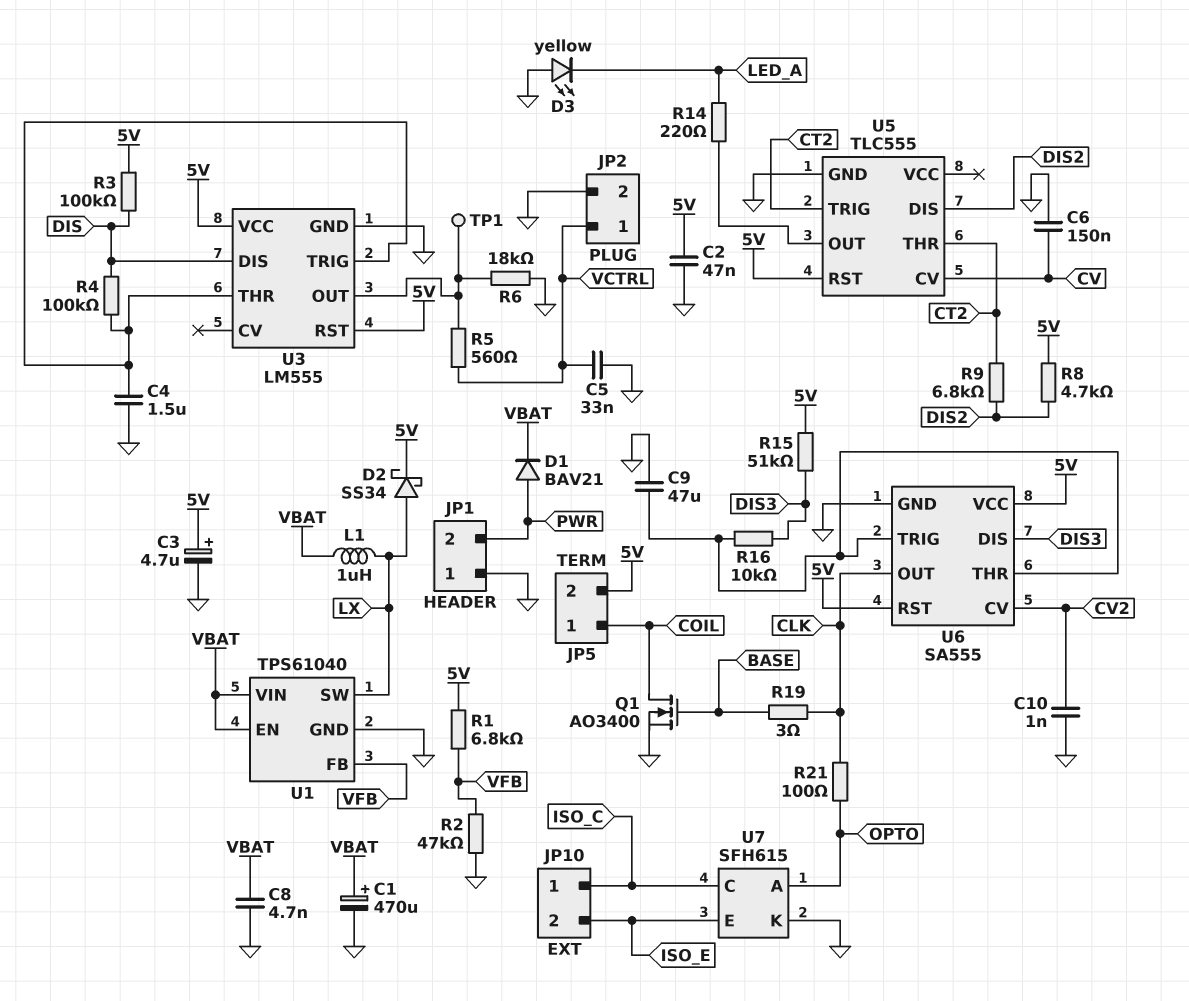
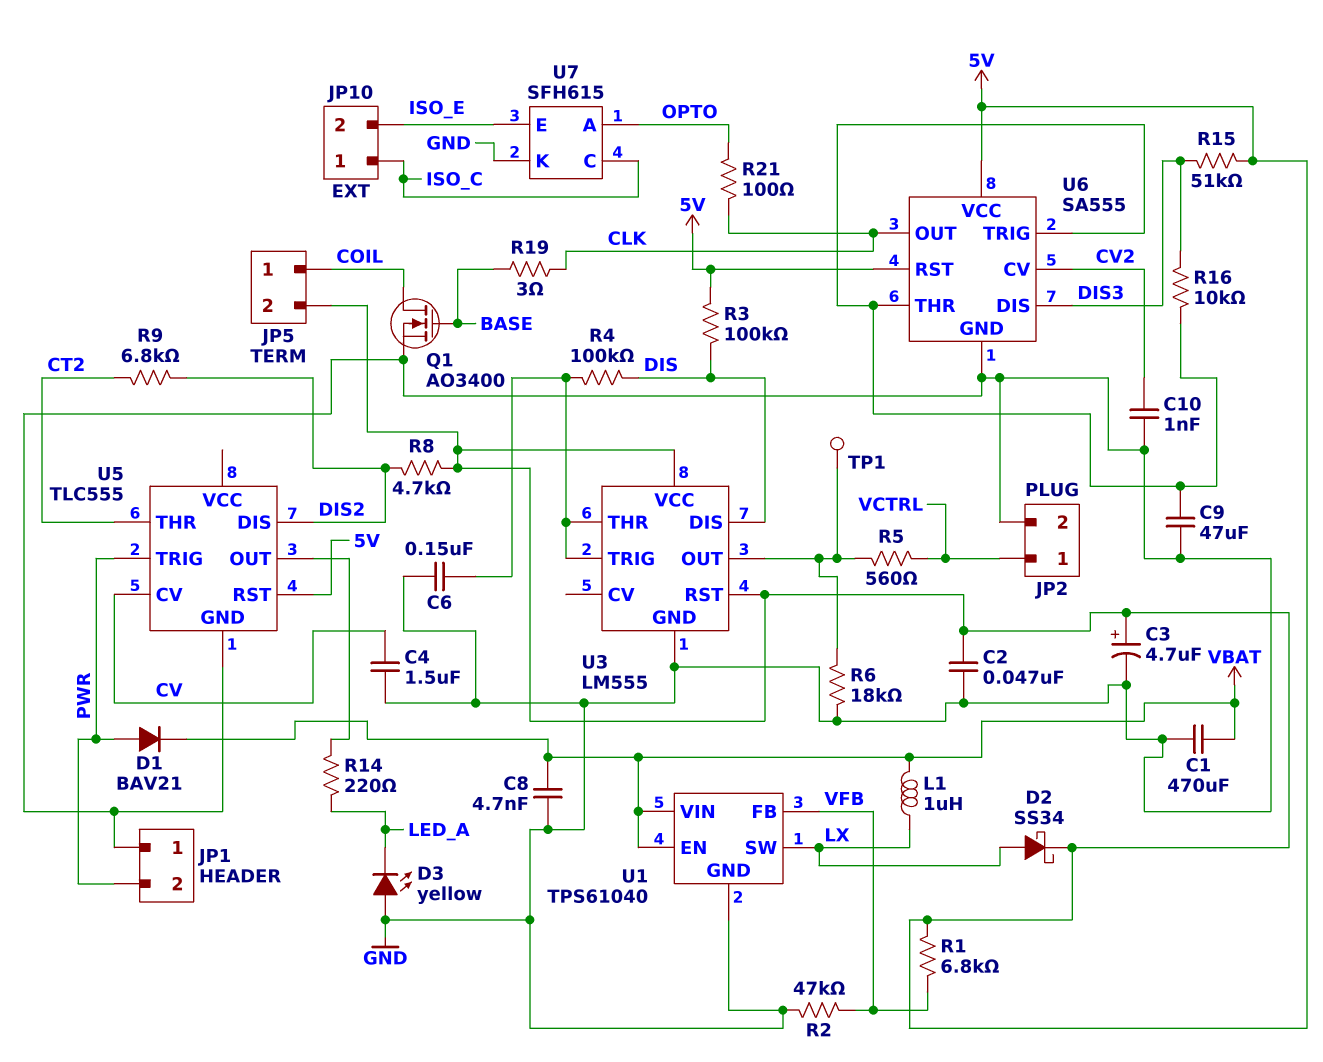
C1: 470uF (plus VBAT, minus GND) -> 470uF (GND, VBAT)
C4: 1.5uF (GND, U3/THR) -> 1.5uF (CV, GND)
C5: 33nF (GND, VCTRL) -> none
C6: 150nF (CV, GND) -> 150nF (GND, U3/THR)
U5 pin TRIG: CT2 -> PWR

